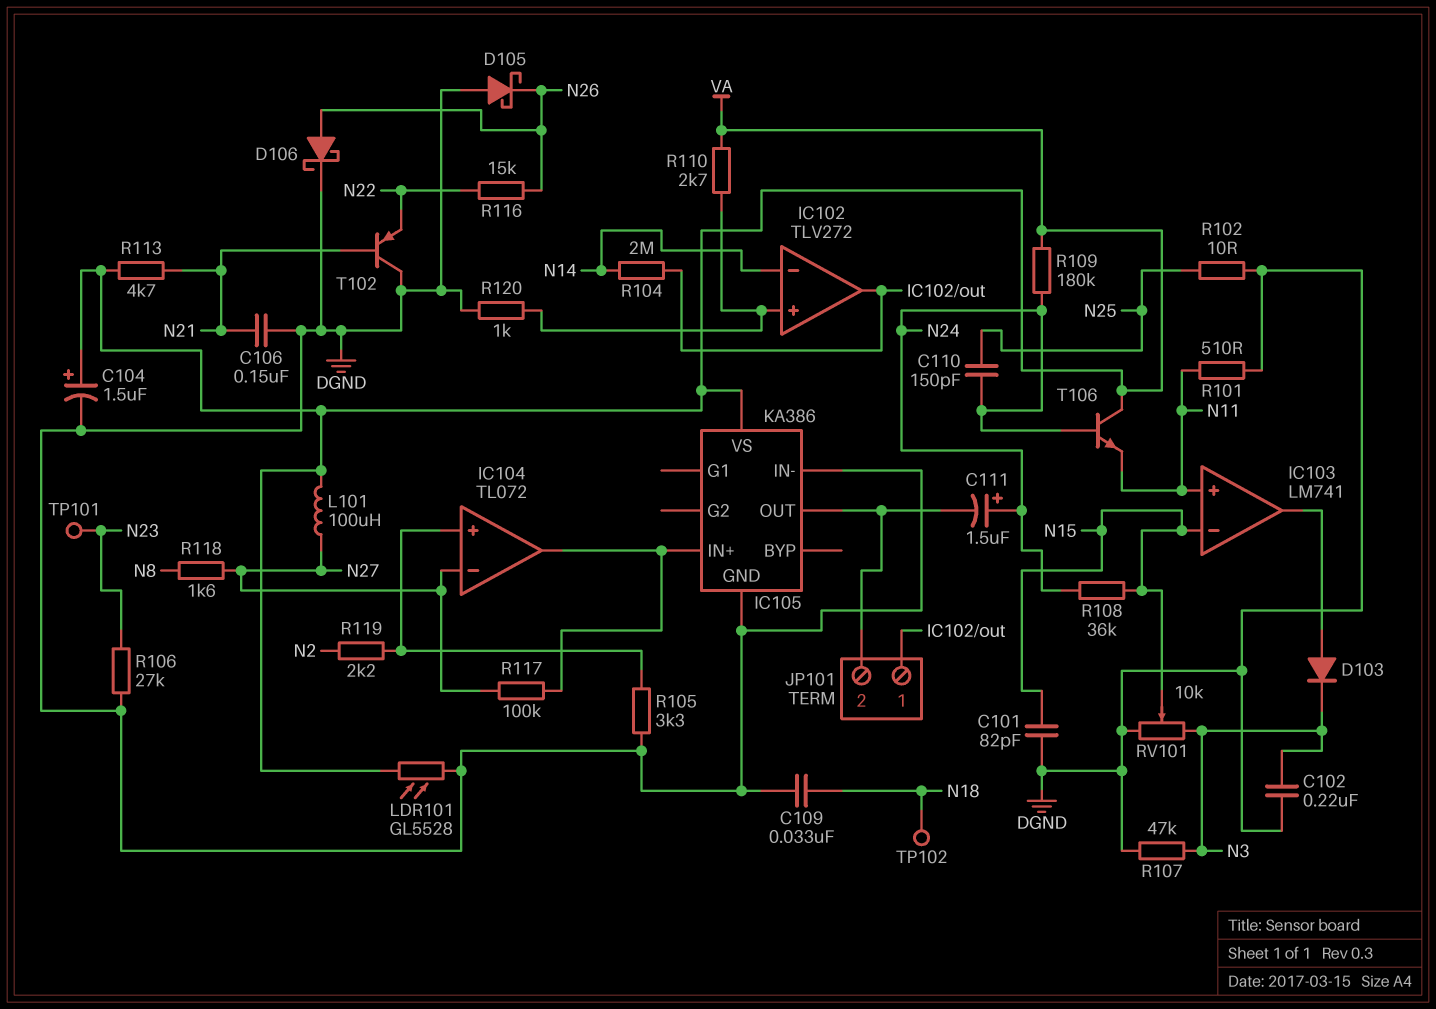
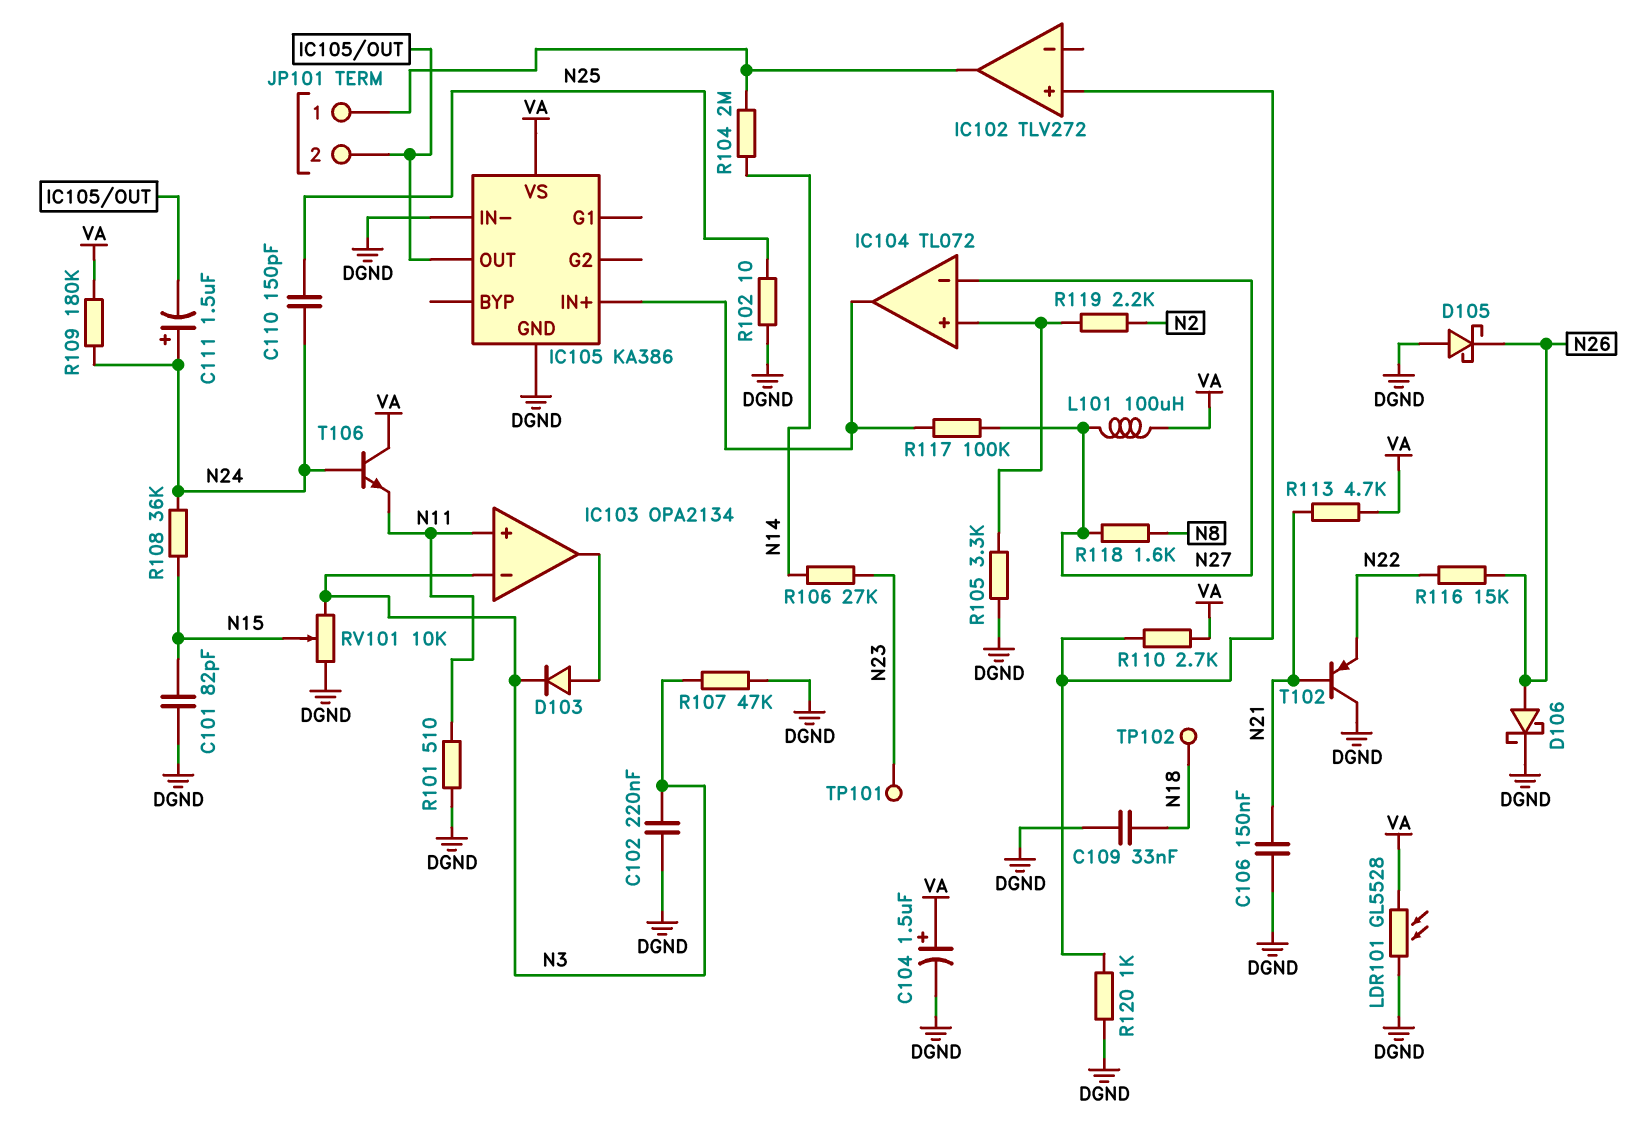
IC102 pin in-: N14 -> none
IC103: LM741 -> OPA2134
IC103 pin in-: N15 -> N3
R106: 27k (DGND, N23) -> 27k (N14, N23)

